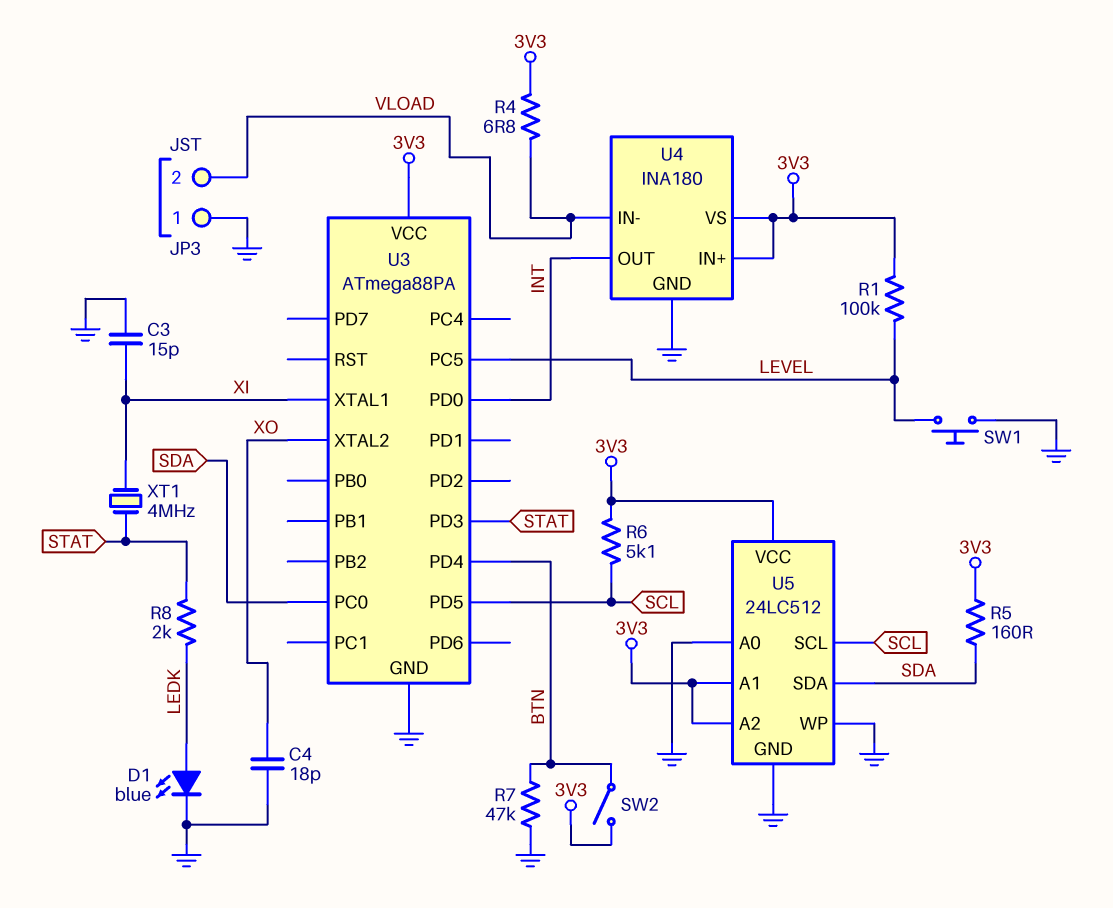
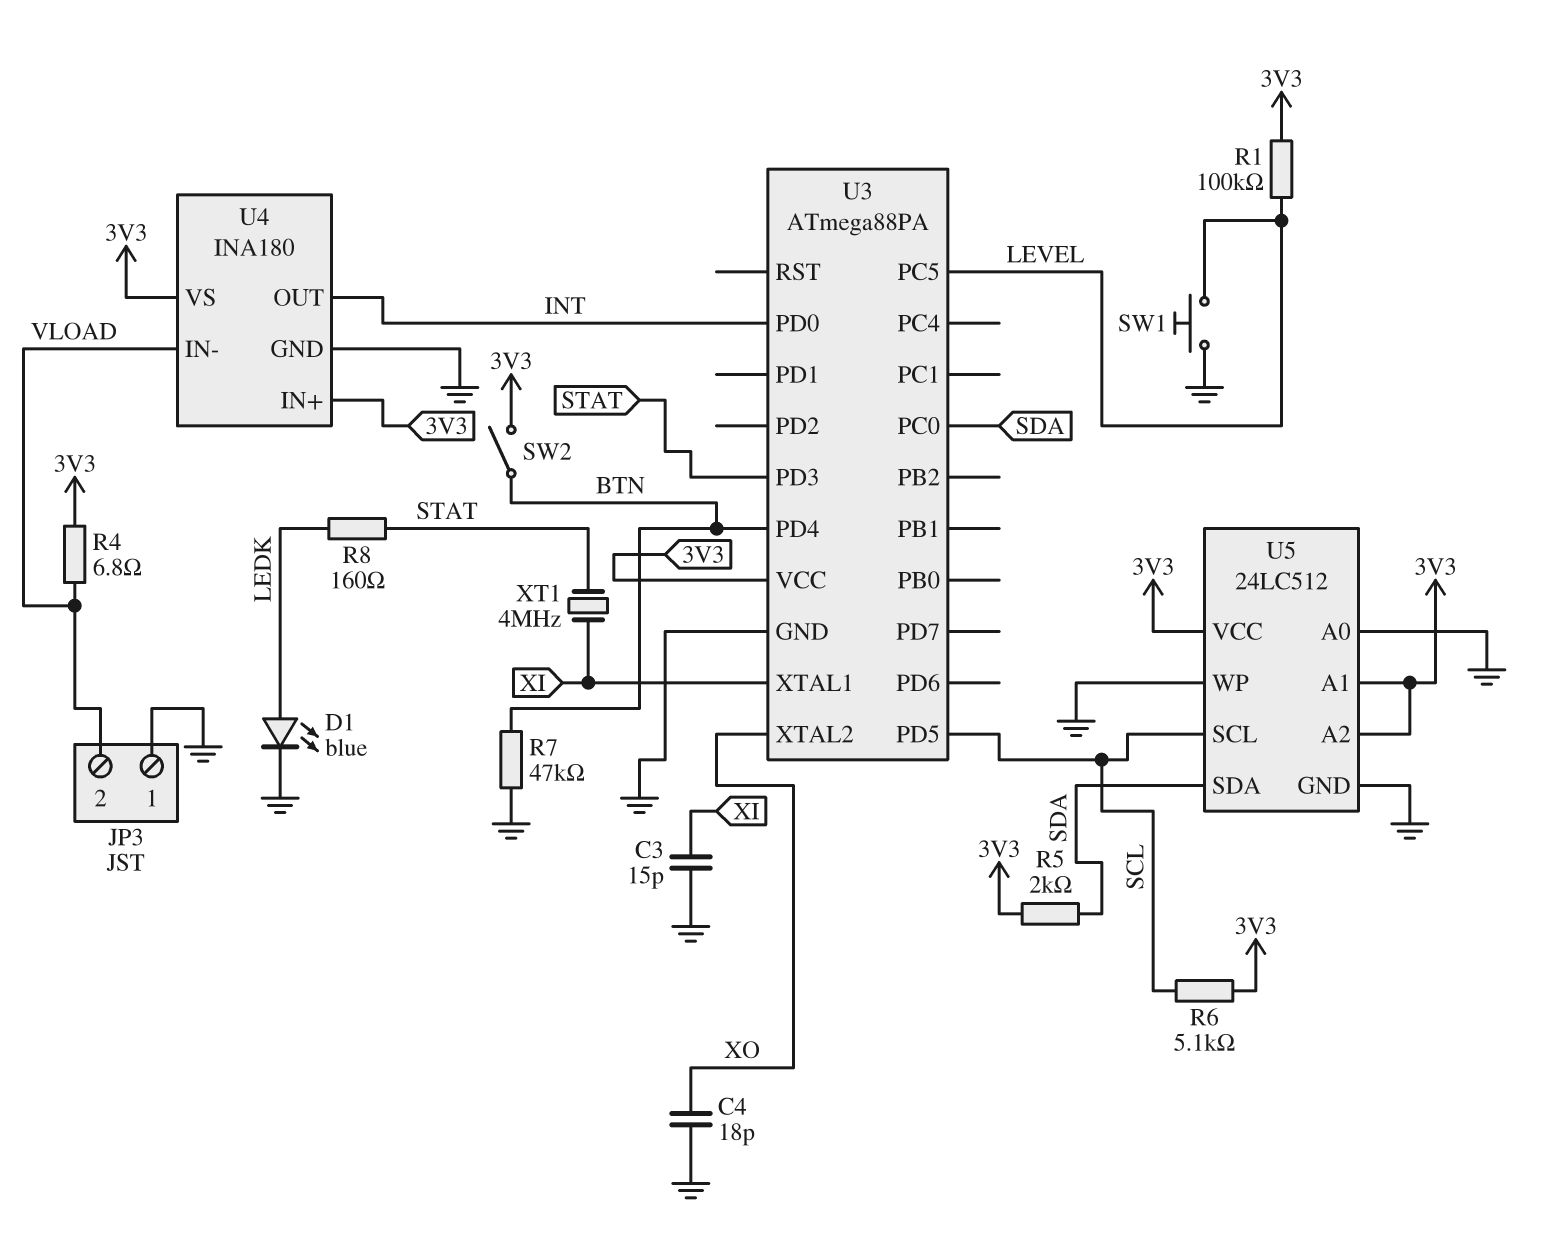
R5: 160 (3V3, SDA) -> 2k (3V3, SDA)
R8: 2k (LEDK, STAT) -> 160 (LEDK, STAT)

